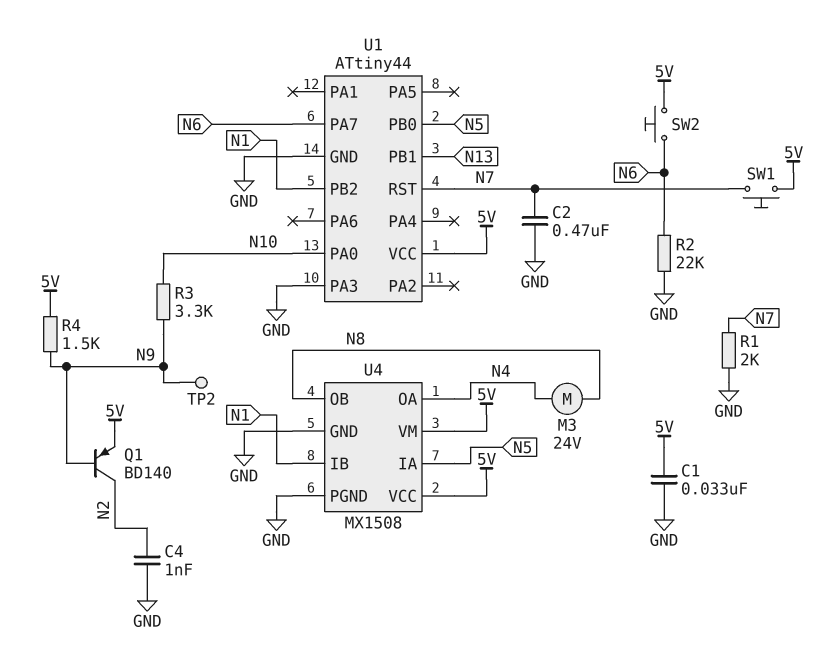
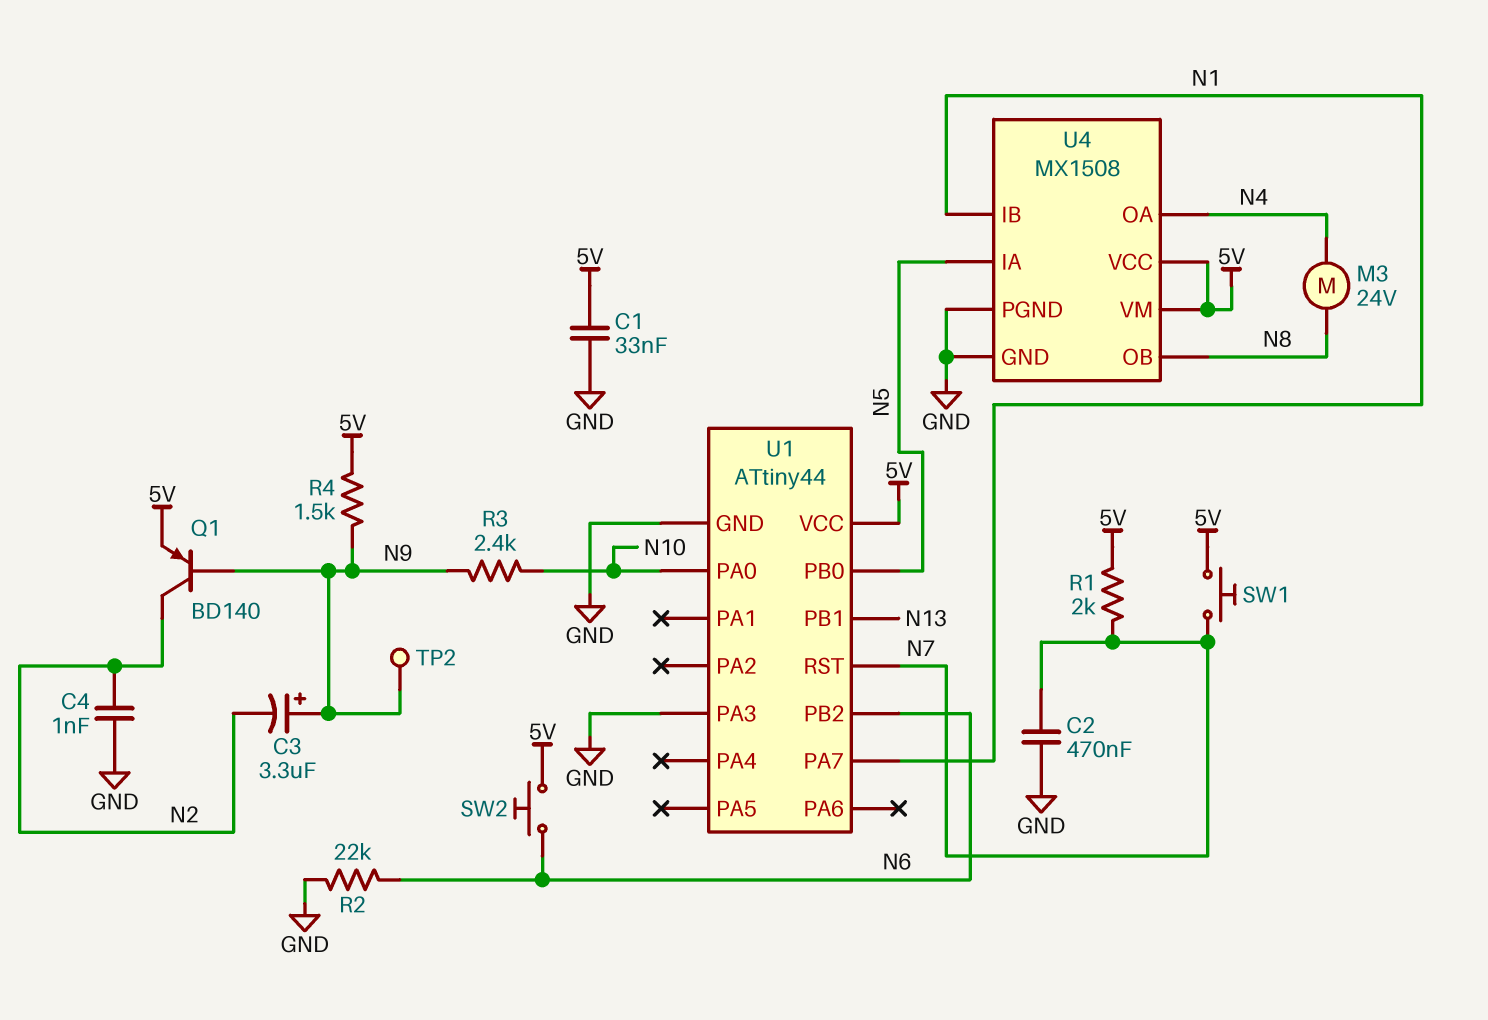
C3: none -> 3.3uF (plus N9, minus N2)
R1: 2k (GND, N7) -> 2k (5V, N7)
R3: 3.3k (N9, N10) -> 2.4k (N9, N10)
U1 pin PA7: N6 -> N1
U1 pin PB2: N1 -> N6

